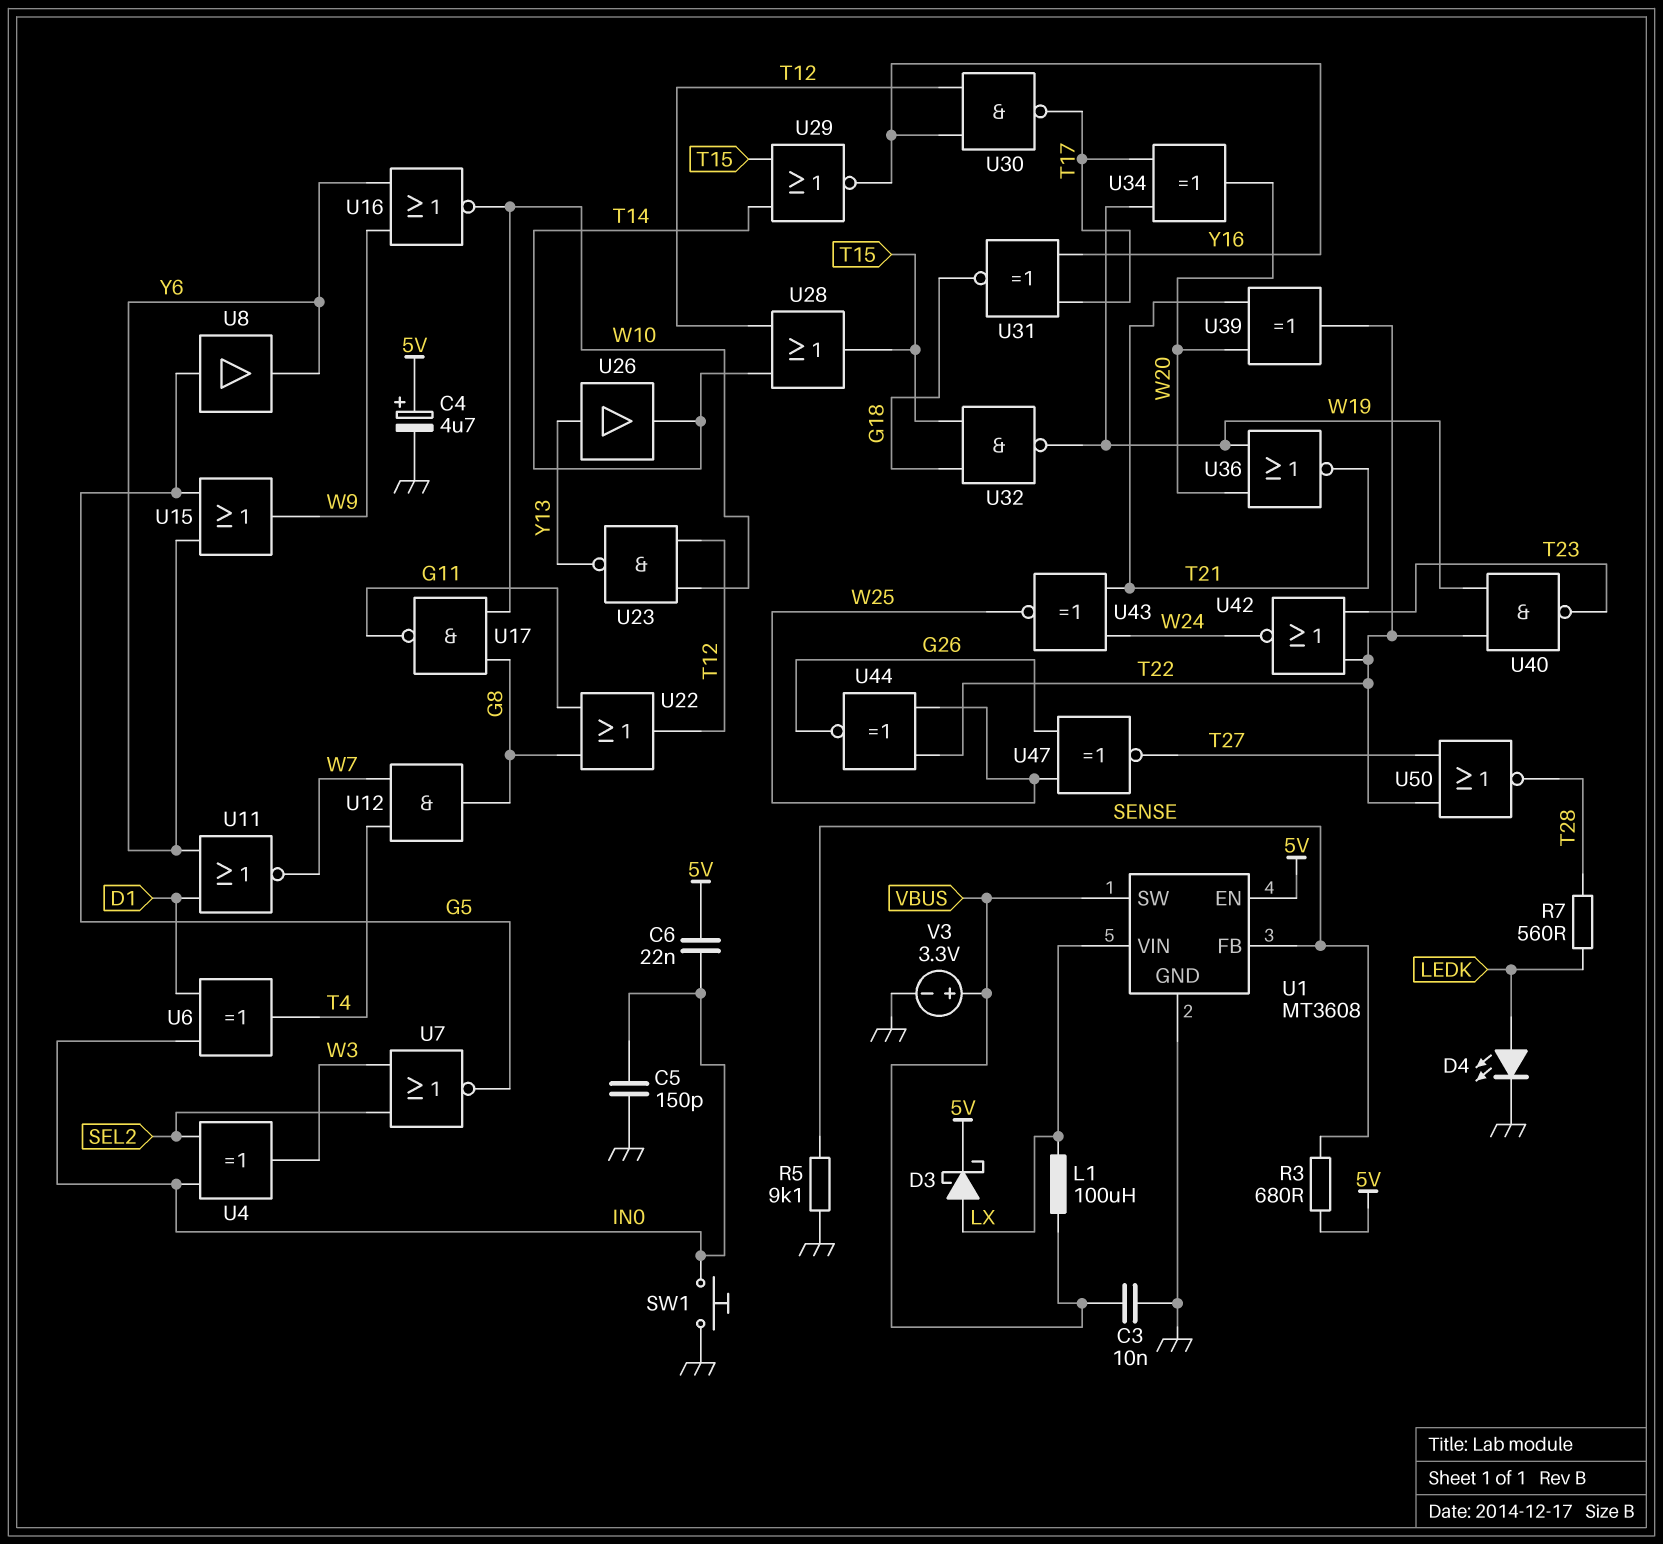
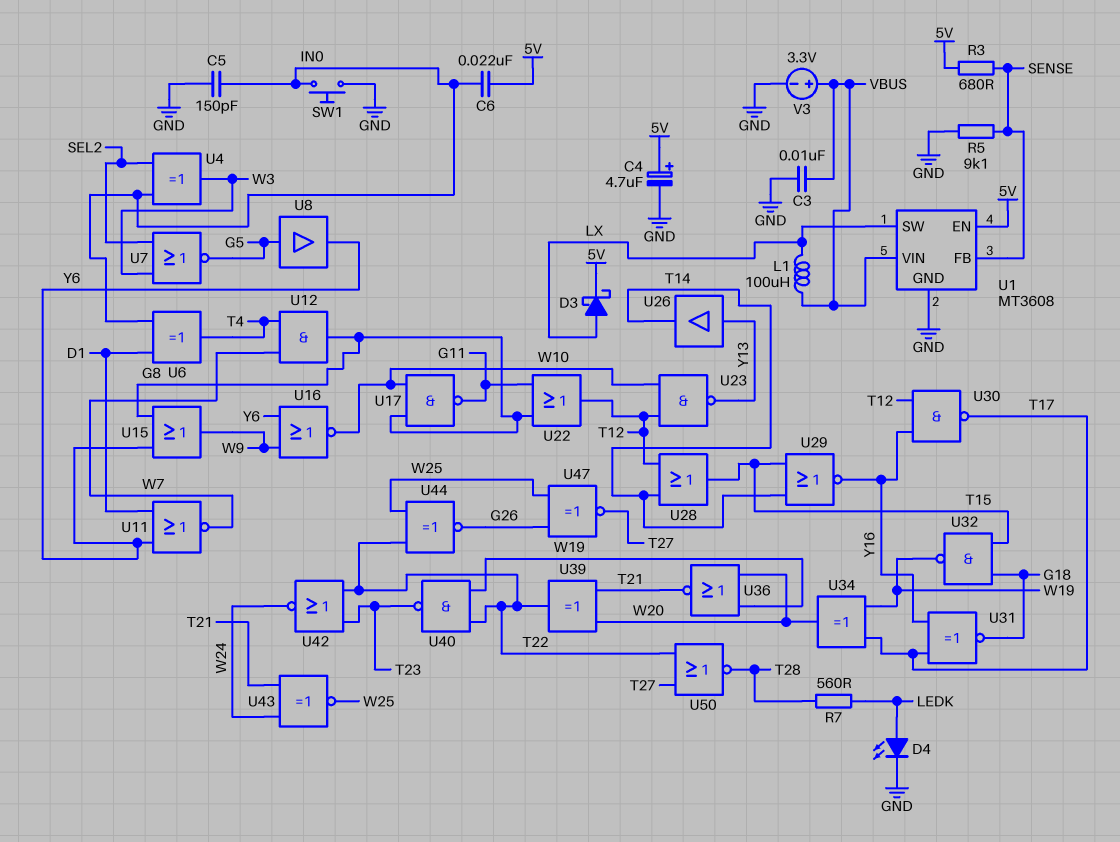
U1 pin SW: VBUS -> LX
U1 pin VIN: LX -> VBUS
U15: OR (in G5, in Y6, out W9) -> OR (in G8, in Y6, out W9)

